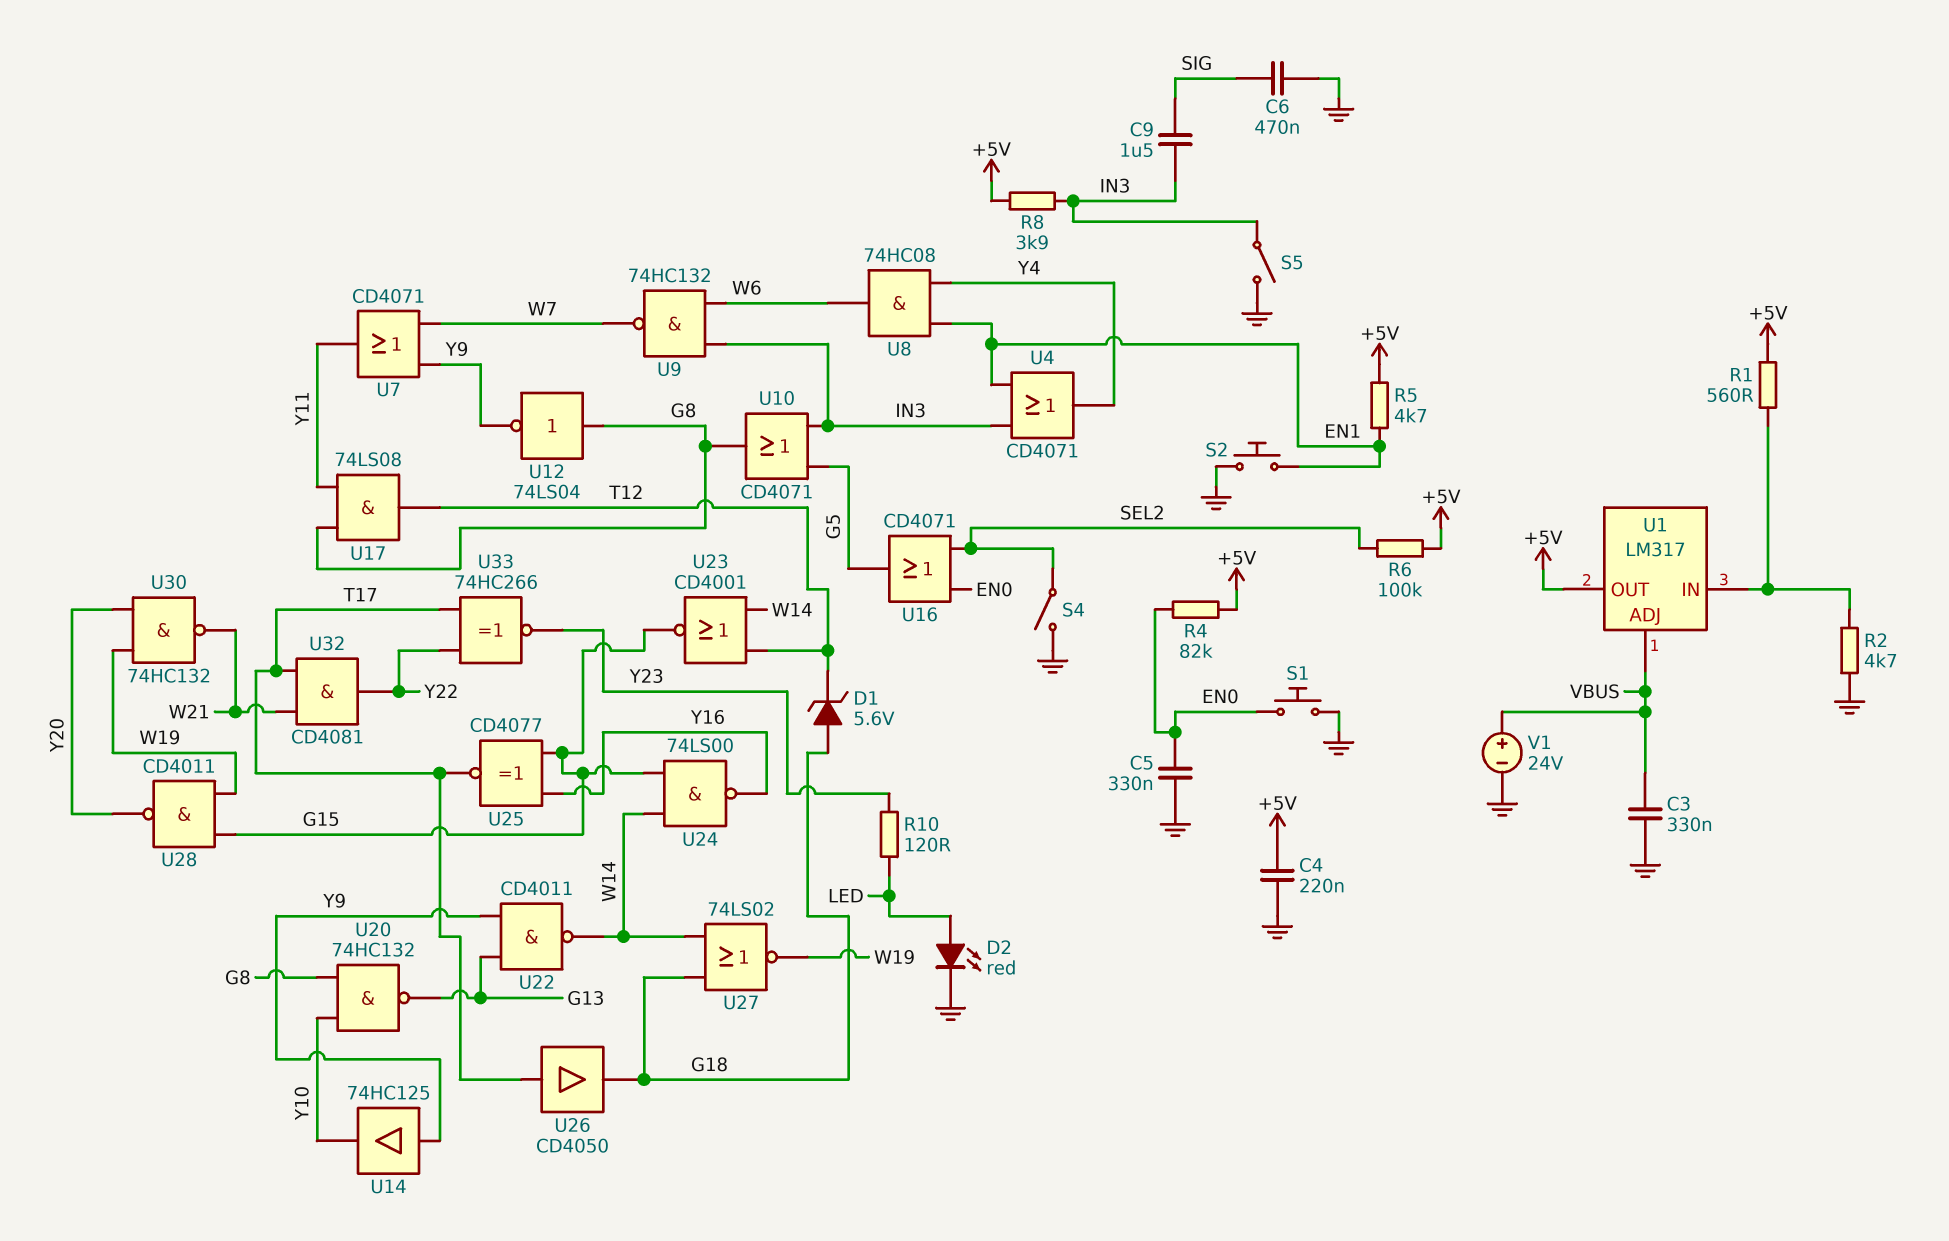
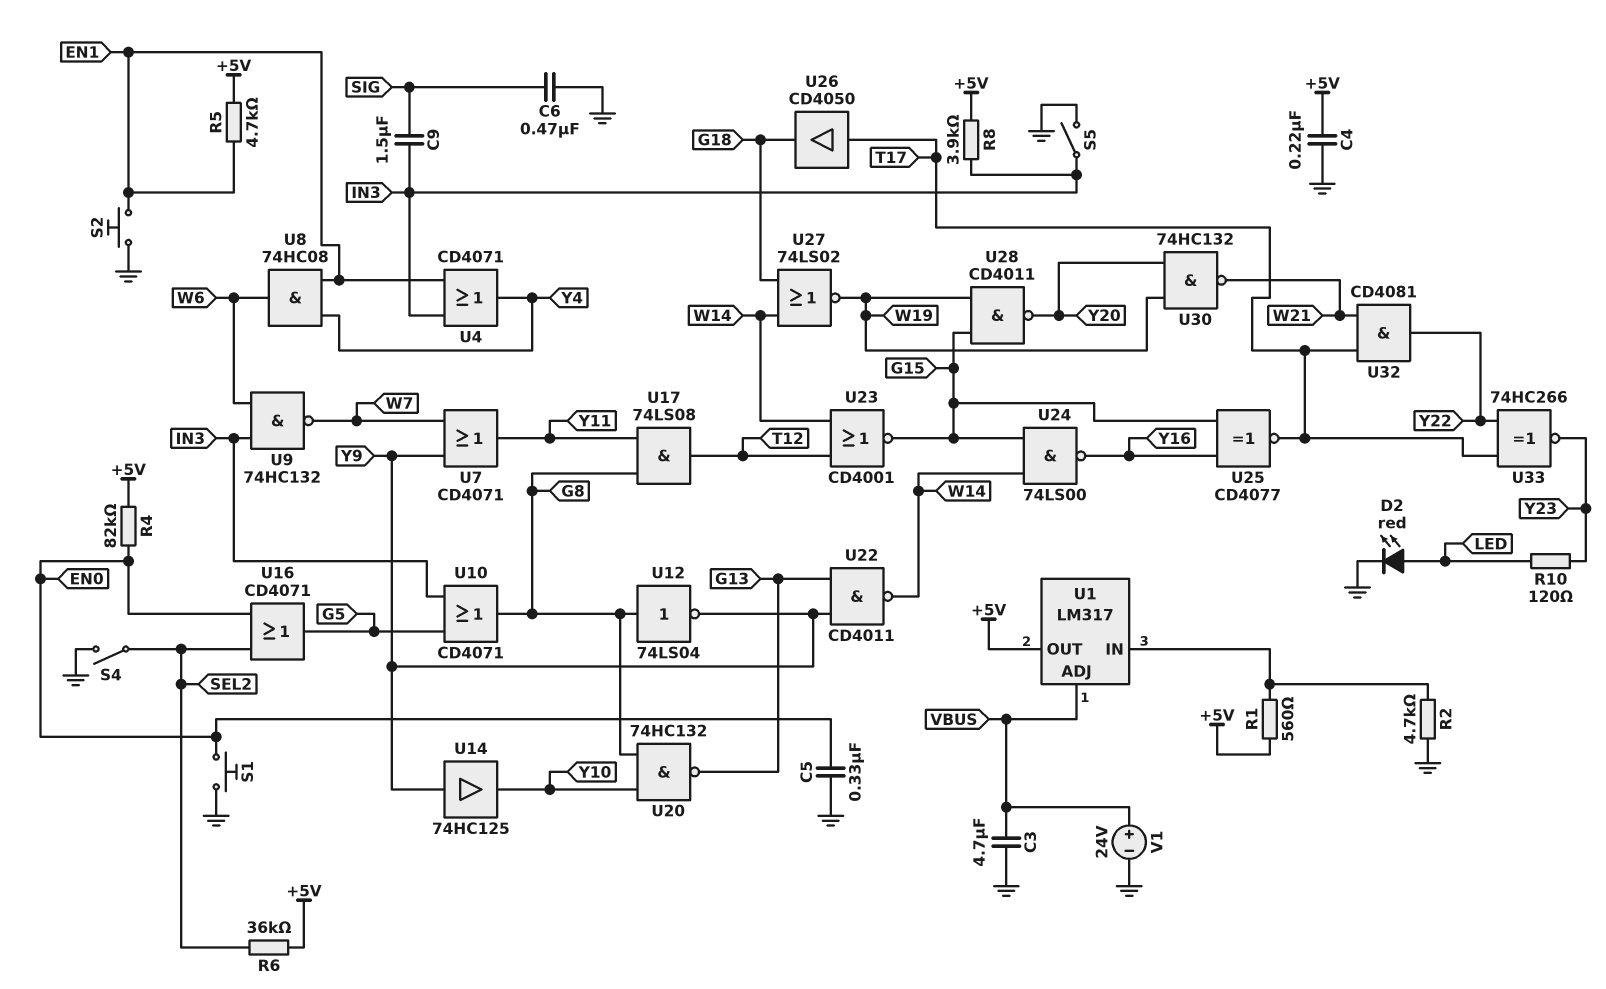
C3: 330nF (GND, VBUS) -> 4.7uF (GND, VBUS)
D1: zener 5.6V (A G18, K T12) -> none
R6: 100k (+5V, SEL2) -> 36k (+5V, SEL2)

